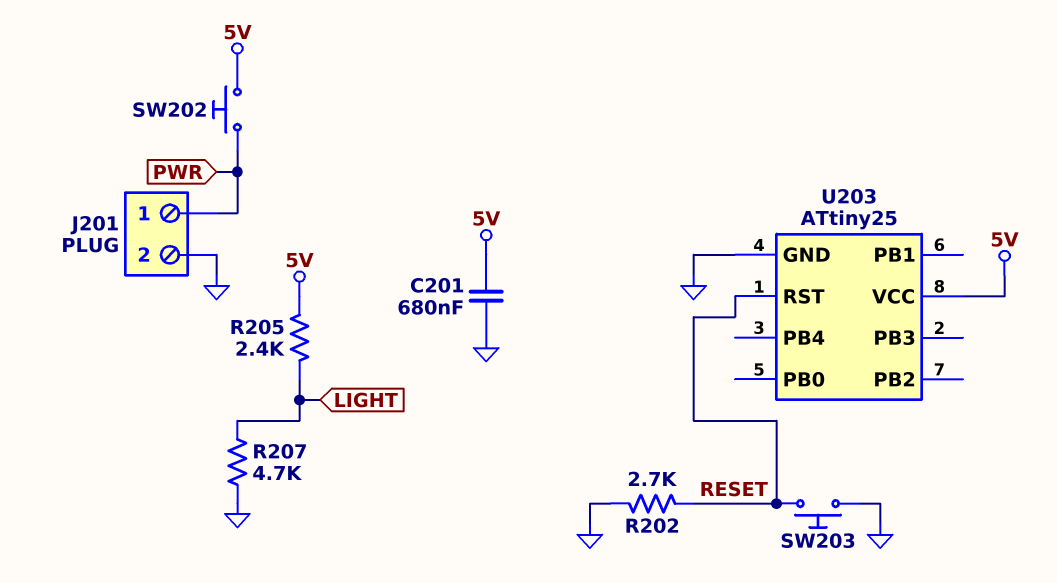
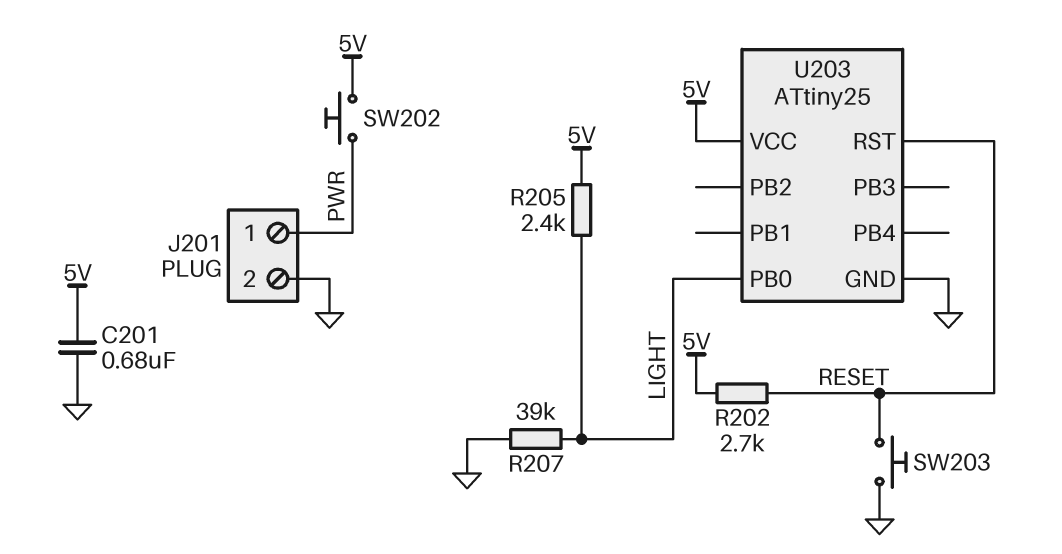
R202: 2.7k (GND, RESET) -> 2.7k (5V, RESET)
R207: 4.7k (GND, LIGHT) -> 39k (GND, LIGHT)
U203 pin PB0: none -> LIGHT

